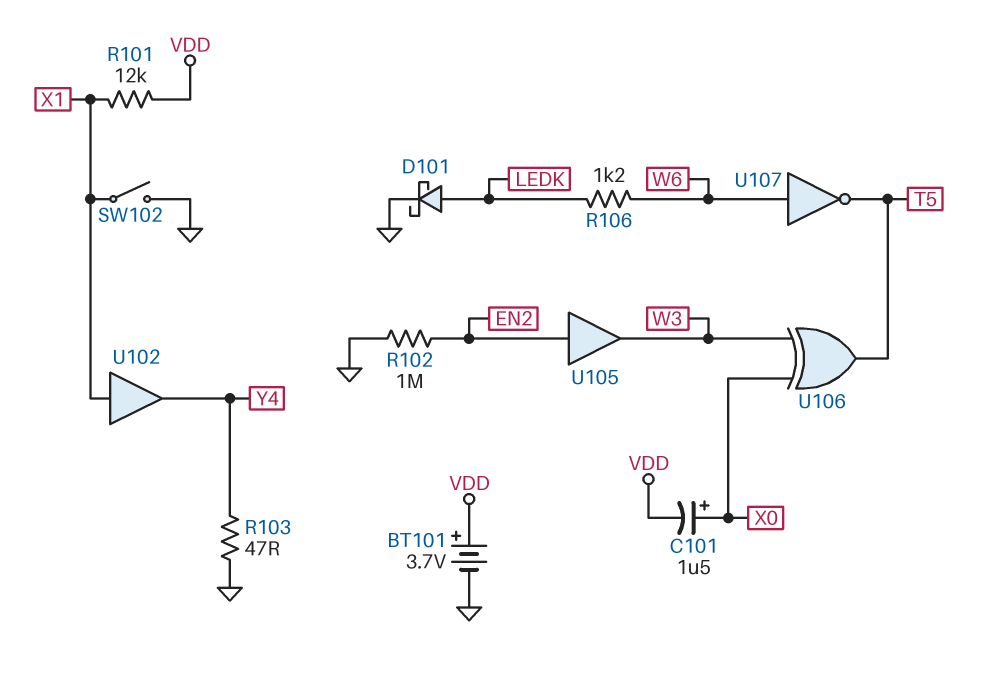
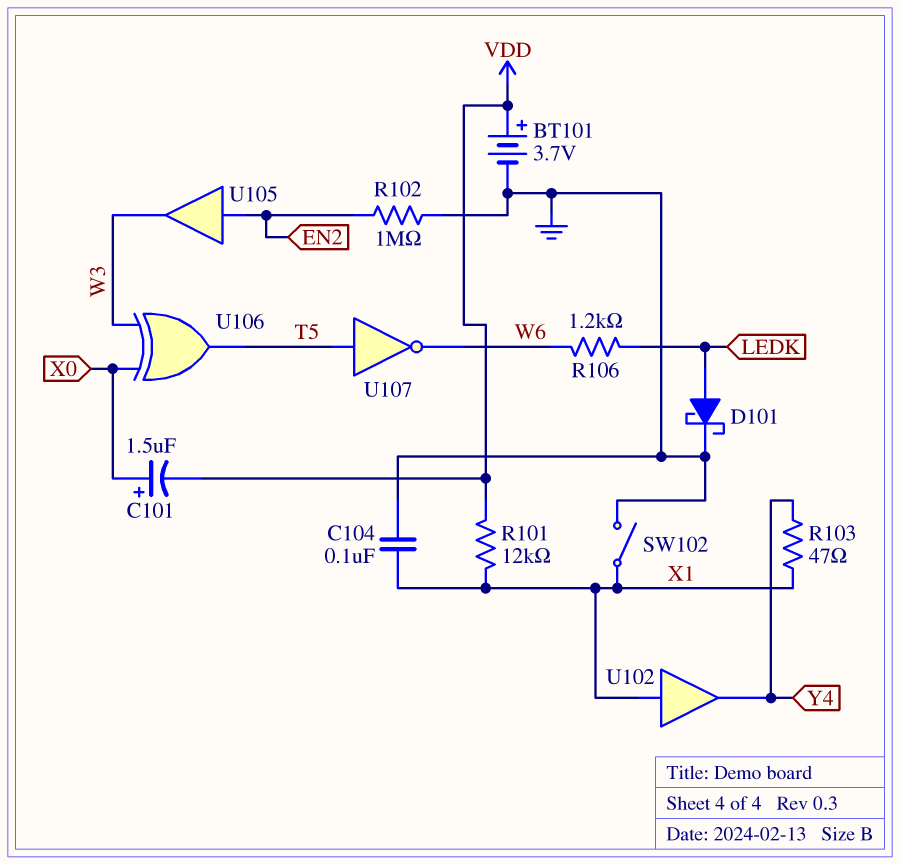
C104: none -> 100nF (GND, X1)
R103: 47 (GND, Y4) -> 47 (X1, Y4)
U107: NOT (in W6, out T5) -> NOT (in T5, out W6)

